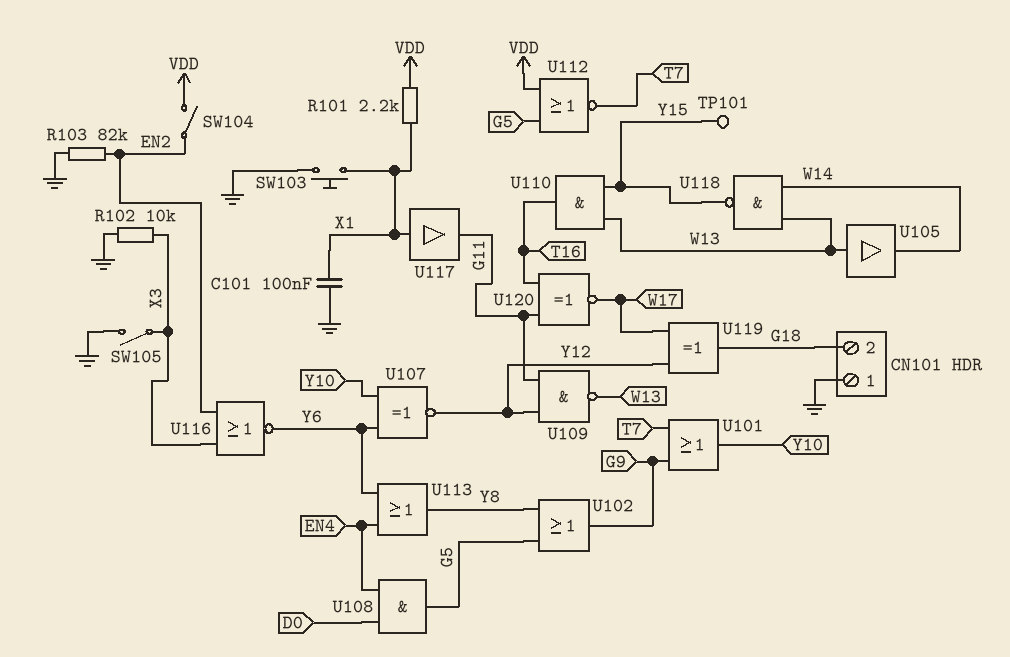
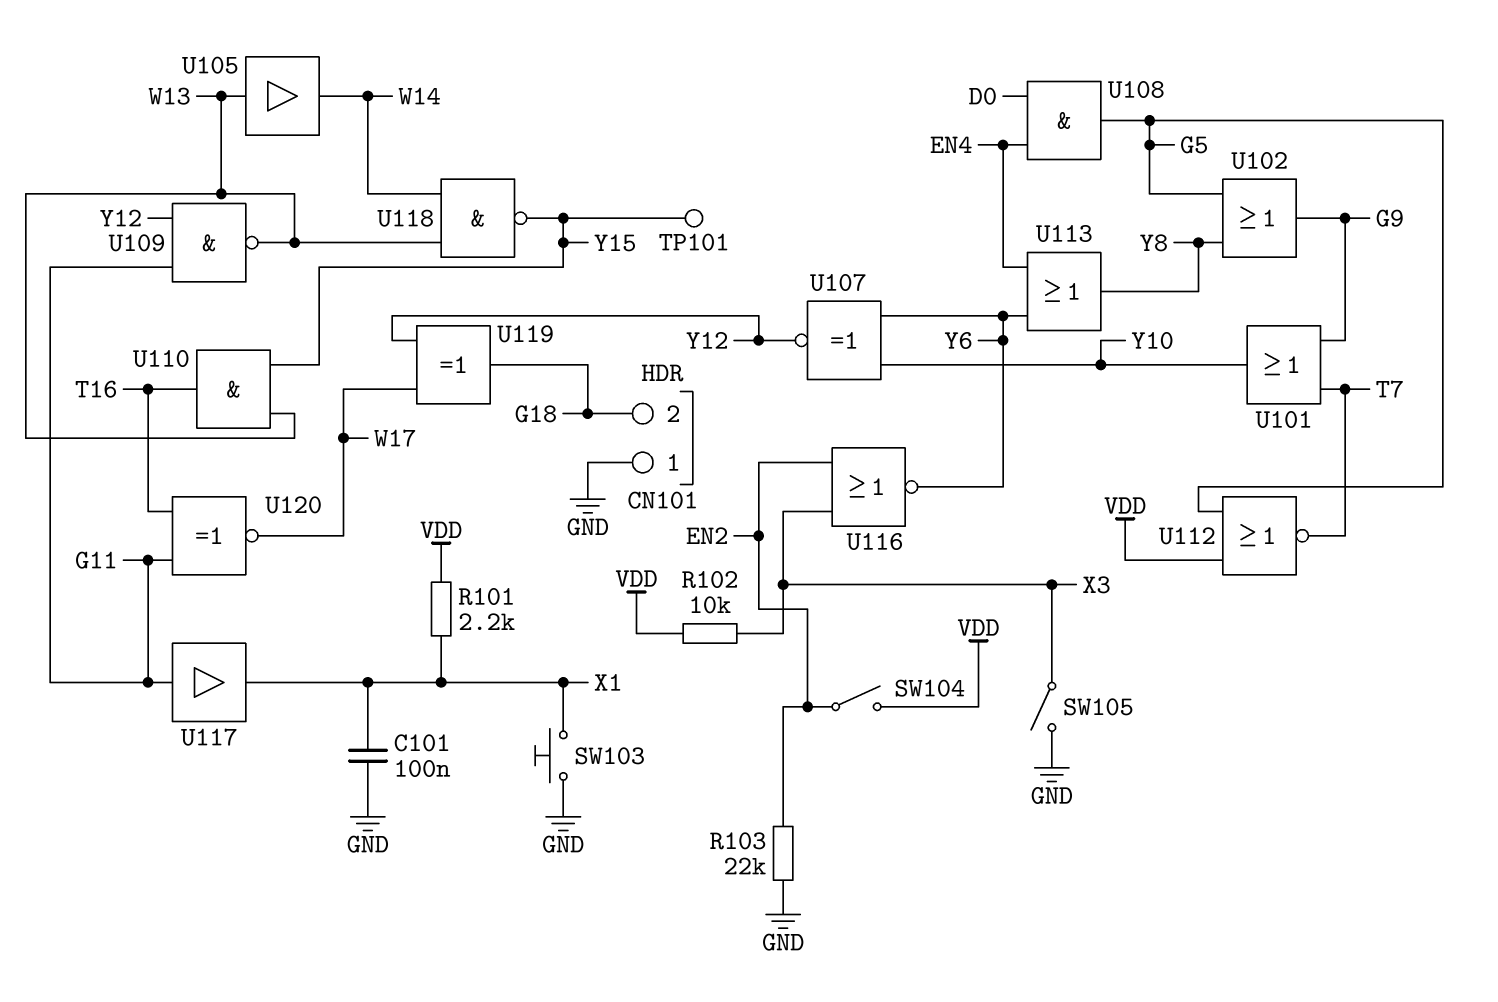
R102: 10k (GND, X3) -> 10k (VDD, X3)
R103: 82k (EN2, GND) -> 22k (EN2, GND)
U117: buffer (in X1, out G11) -> buffer (in G11, out X1)

